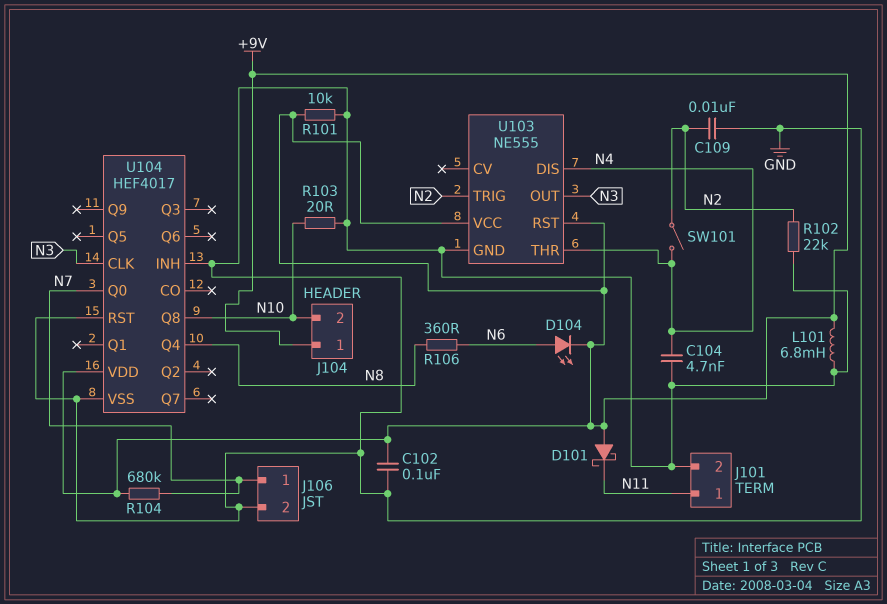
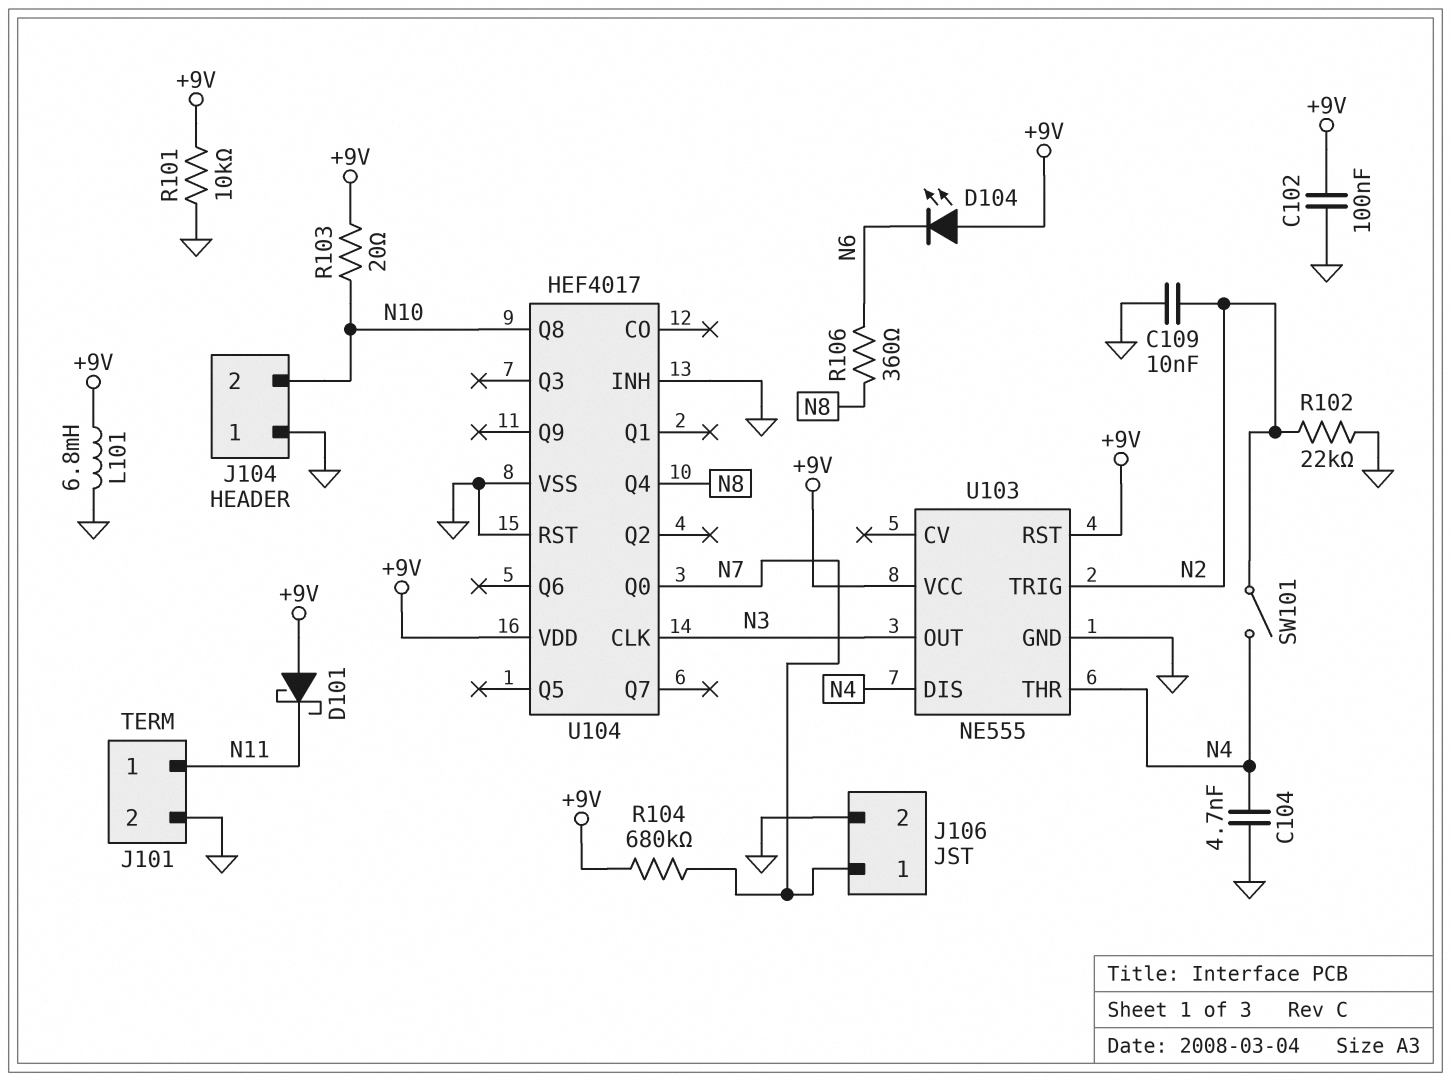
D104: LED (A N6, K +9V) -> LED (A +9V, K N6)
J104 pin 1: +9V -> GND
R103: 20 (GND, N10) -> 20 (+9V, N10)

